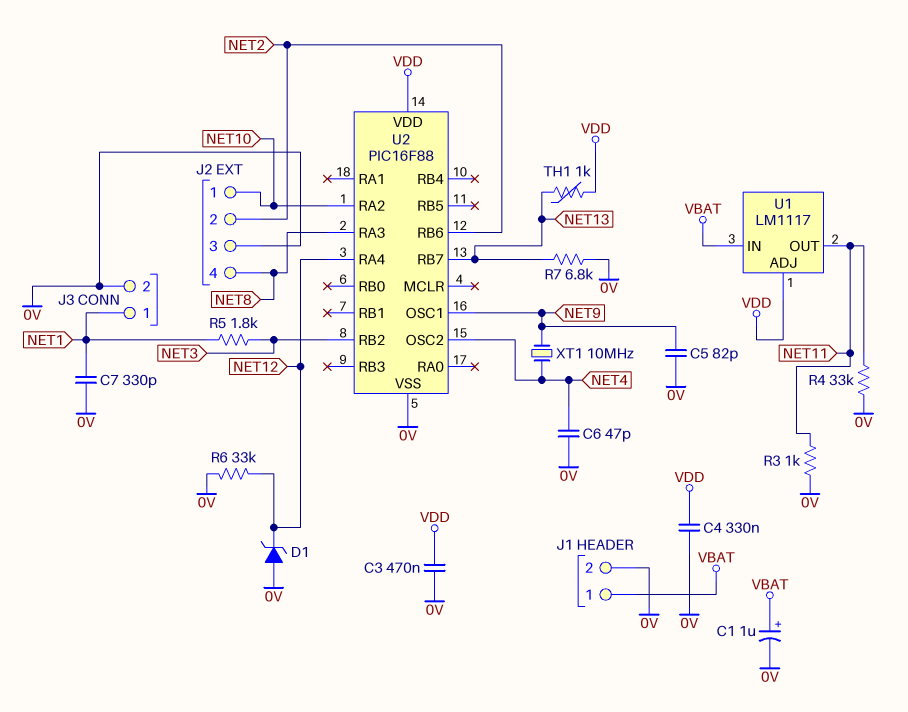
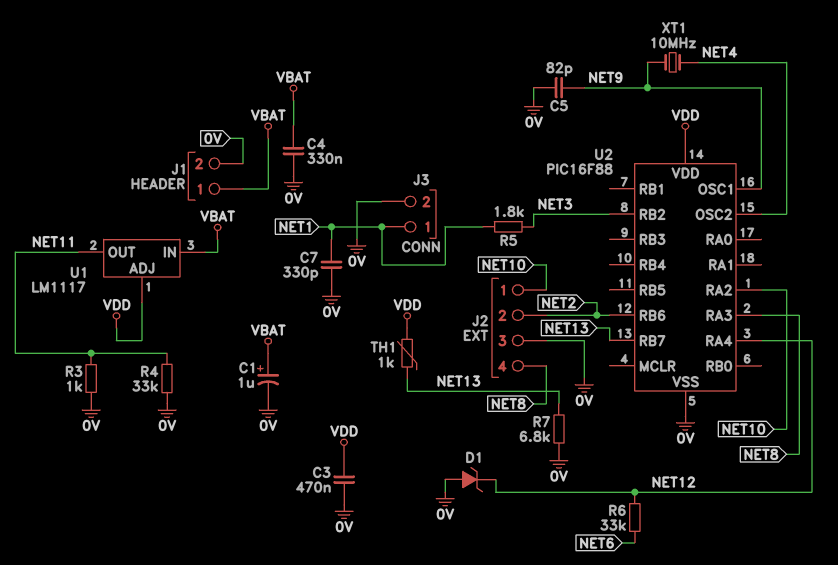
C4: 330nF (0V, VDD) -> 330nF (0V, VBAT)
C6: 47pF (0V, NET4) -> none
R6: 33k (0V, NET12) -> 33k (NET6, NET12)

